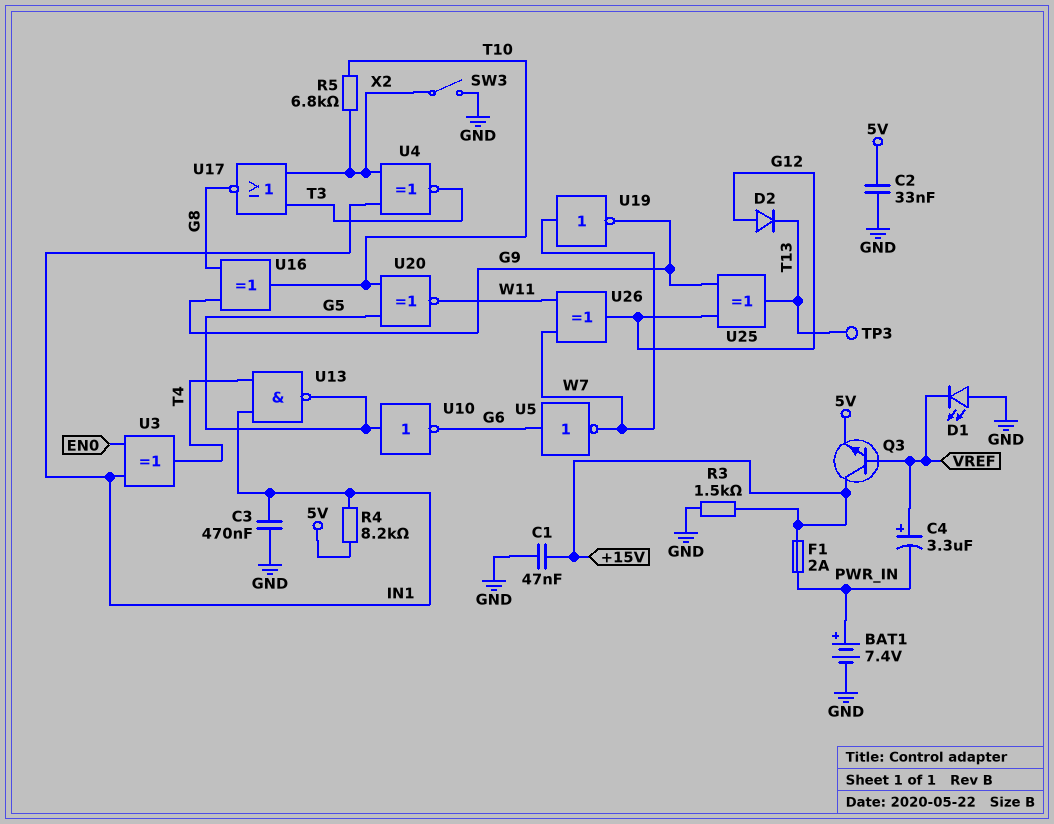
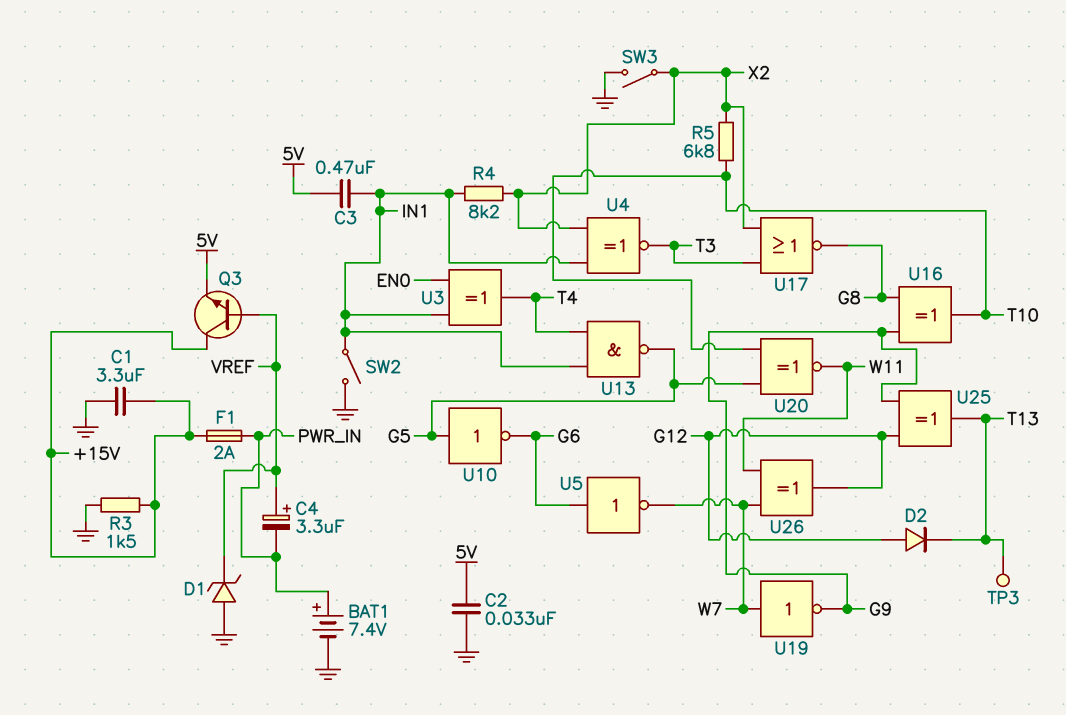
C1: 47nF (+15V, GND) -> 3.3uF (+15V, GND)
C3: 470nF (GND, IN1) -> 470nF (5V, IN1)
D1: LED (A GND, K VREF) -> zener (A GND, K VREF)
R4: 8.2k (5V, IN1) -> 8.2k (IN1, X2)
SW2: none -> switch (GND, IN1)

